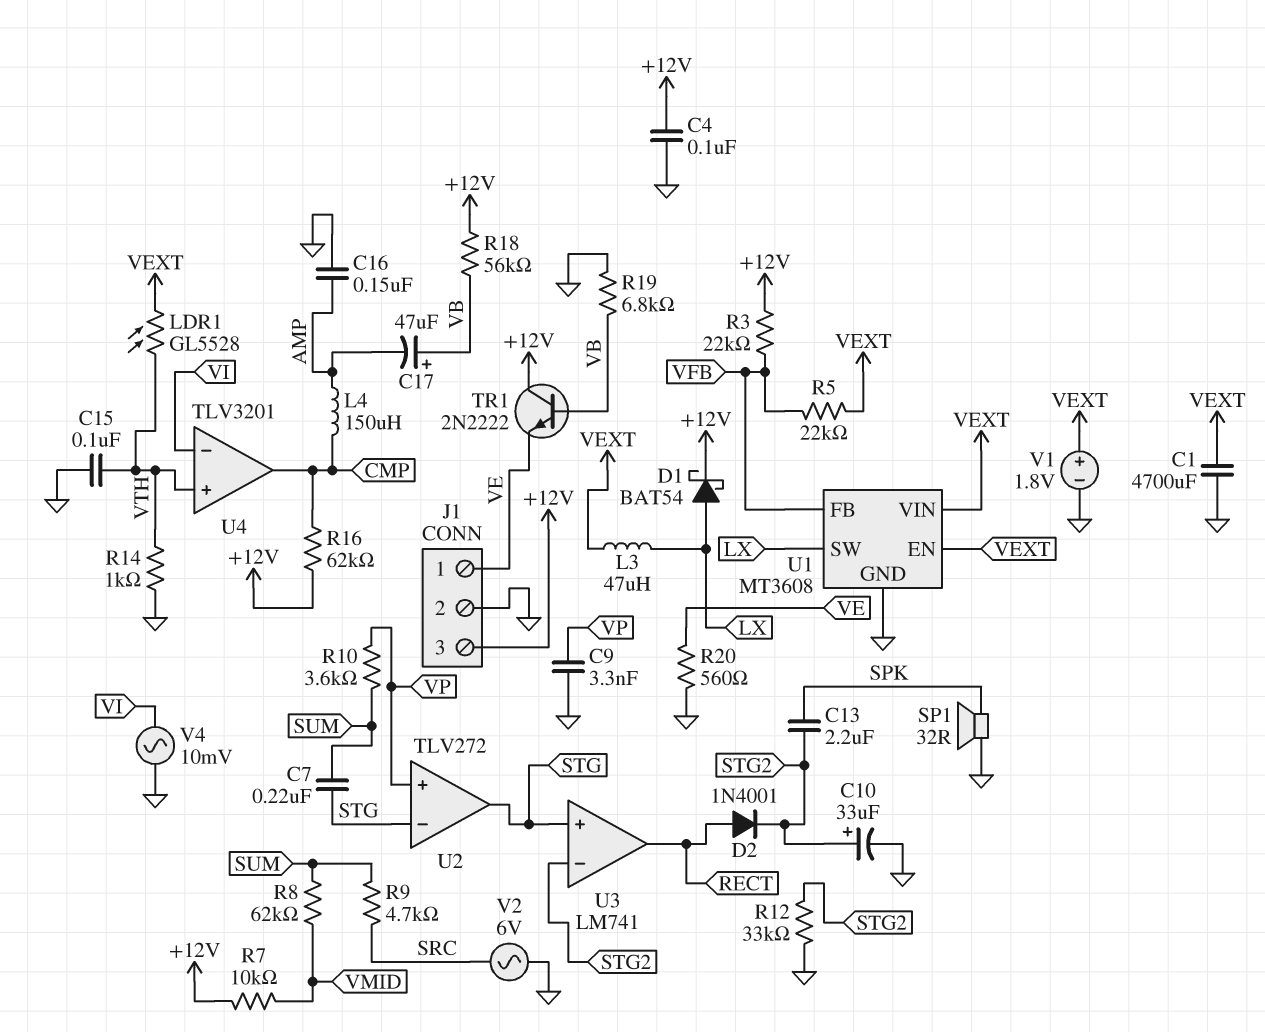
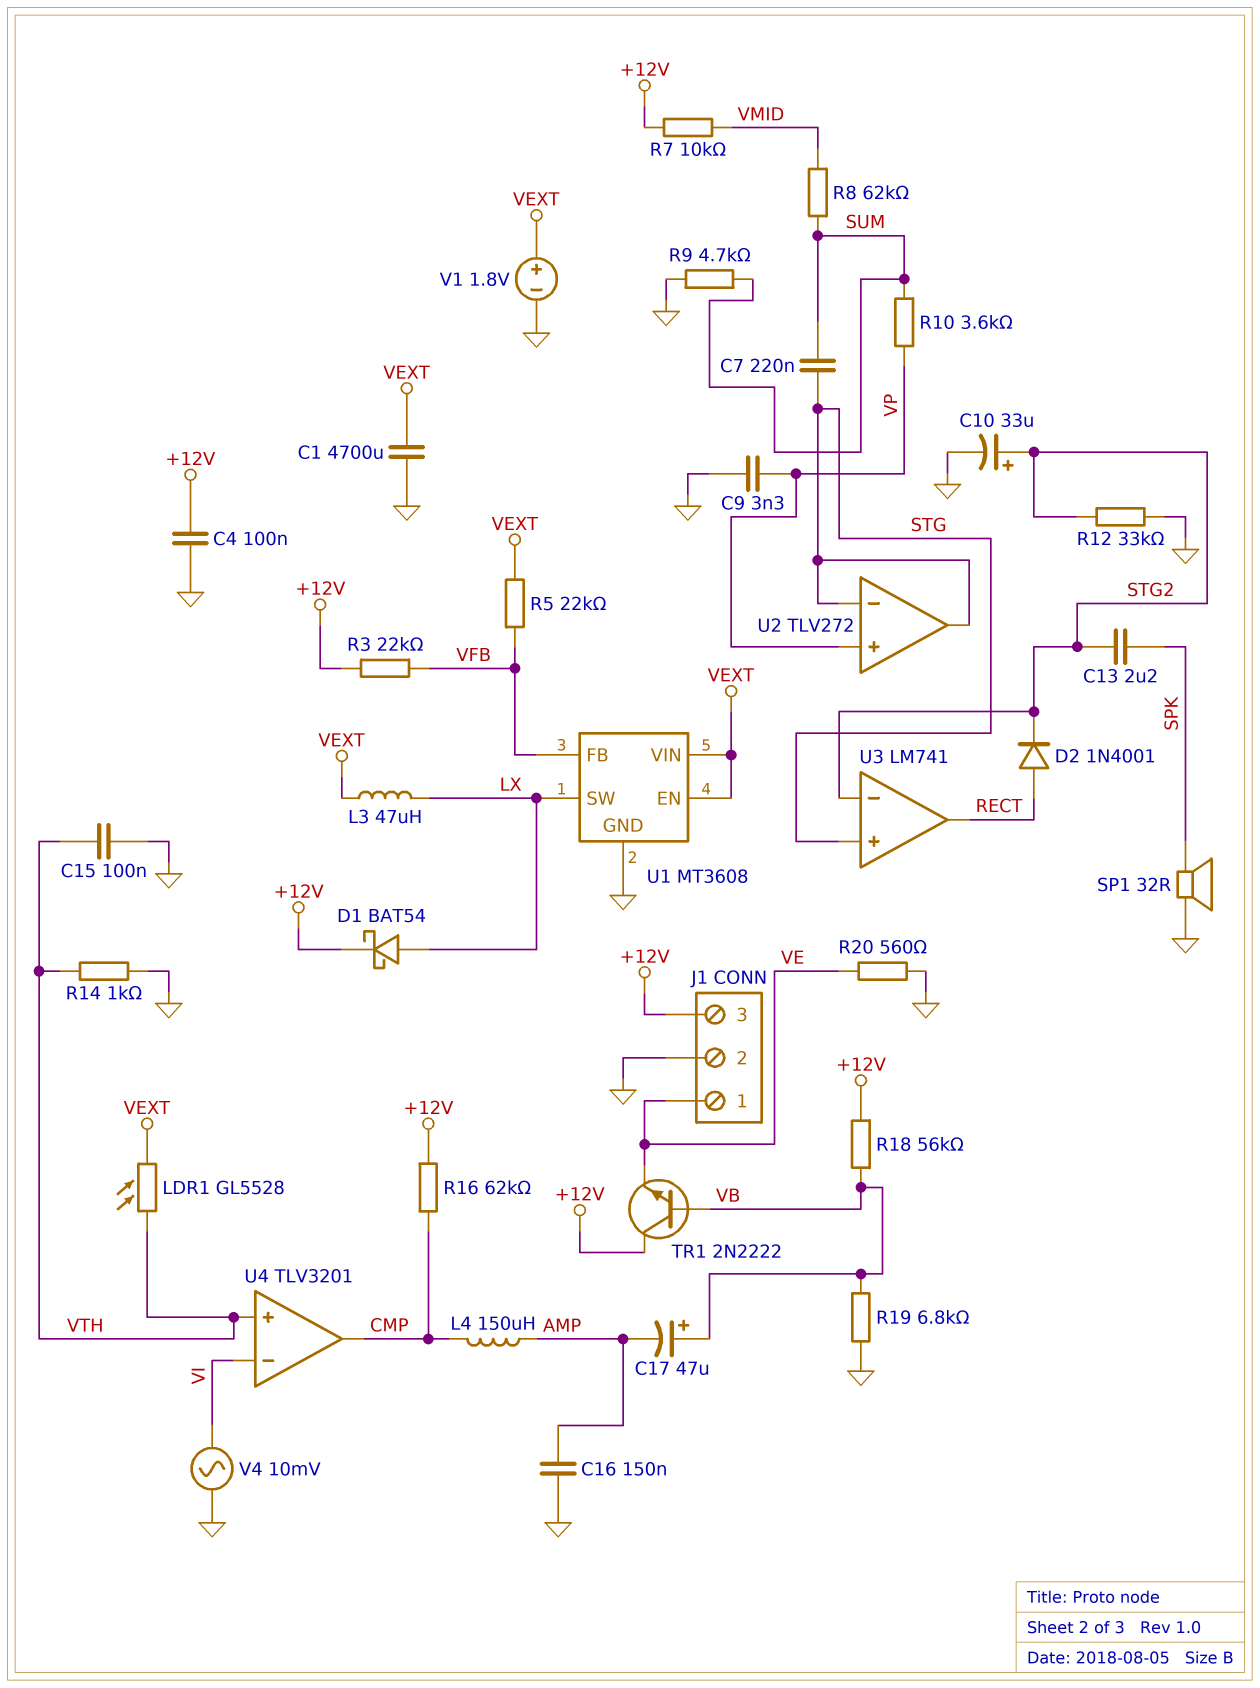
R9: 4.7k (SRC, SUM) -> 4.7k (GND, SUM)
V2: AC 6V (GND, SRC) -> none

